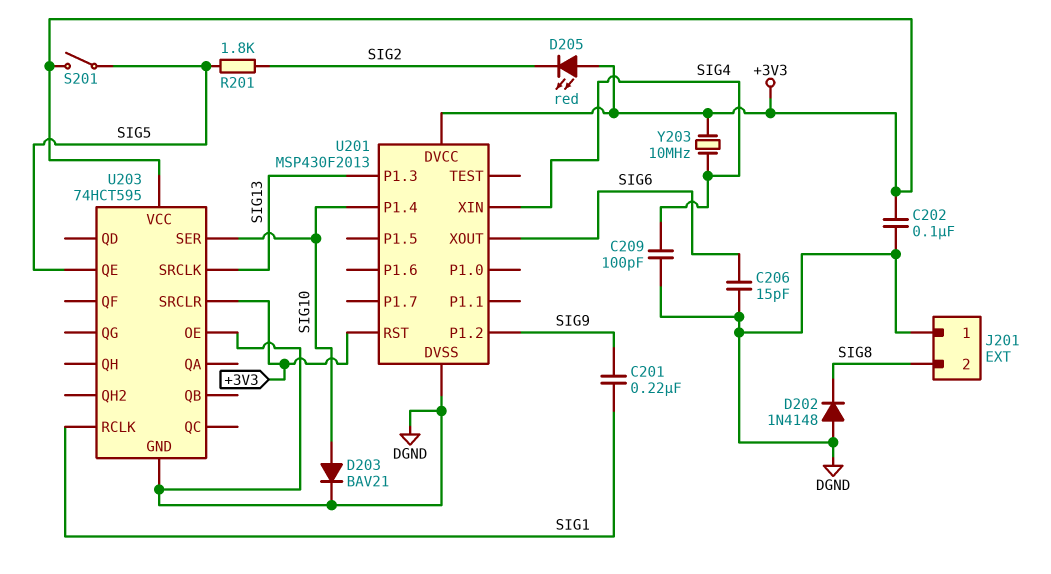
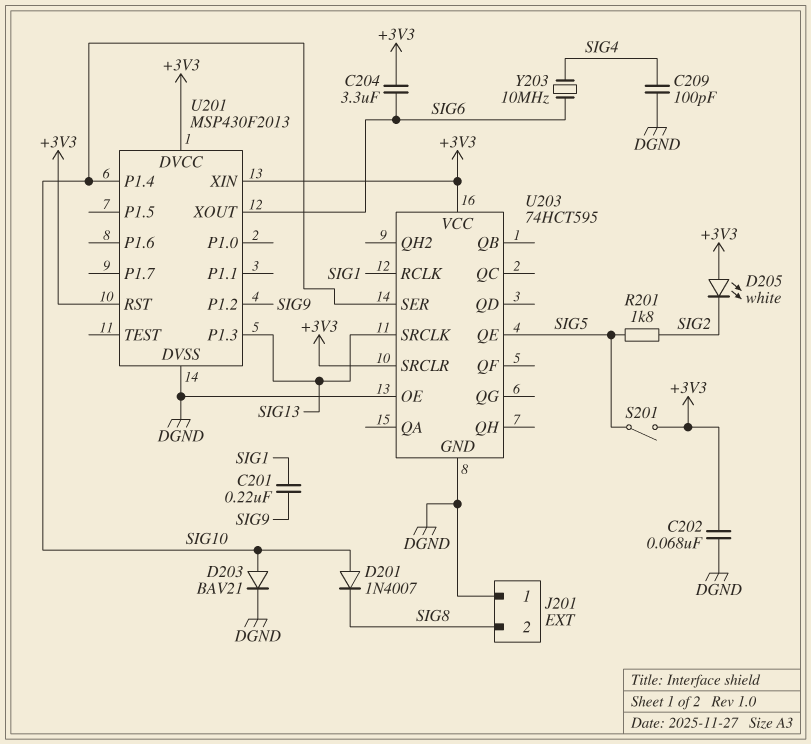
C202: 100nF (+3V3, DGND) -> 68nF (+3V3, DGND)
C204: none -> 3.3uF (+3V3, SIG6)
C206: 15pF (DGND, SIG6) -> none
D201: none -> diode 1N4007 (A SIG10, K SIG8)
D202: diode 1N4148 (A DGND, K SIG8) -> none
D205: LED red (A +3V3, K SIG2) -> LED white (A +3V3, K SIG2)
U201 pin XIN: SIG4 -> +3V3
Y203: 10MHz (+3V3, SIG4) -> 10MHz (SIG4, SIG6)

